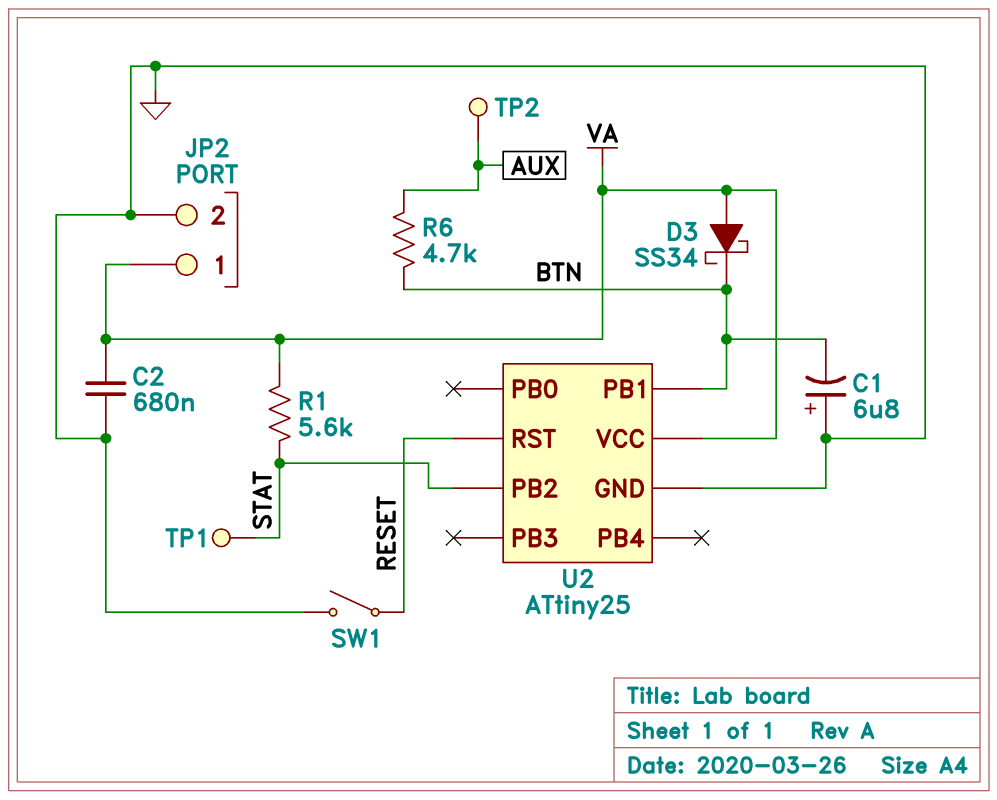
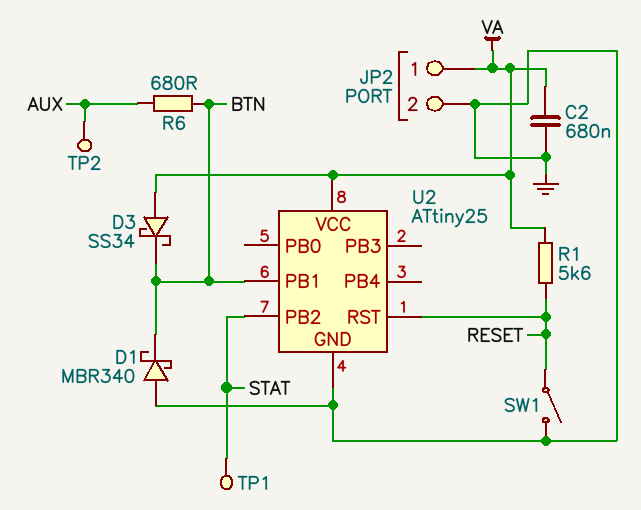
C1: 6.8uF (plus GND, minus BTN) -> none
D1: none -> schottky MBR340 (A GND, K BTN)
R1: 5.6k (STAT, VA) -> 5.6k (RESET, VA)
R6: 4.7k (AUX, BTN) -> 680 (AUX, BTN)

